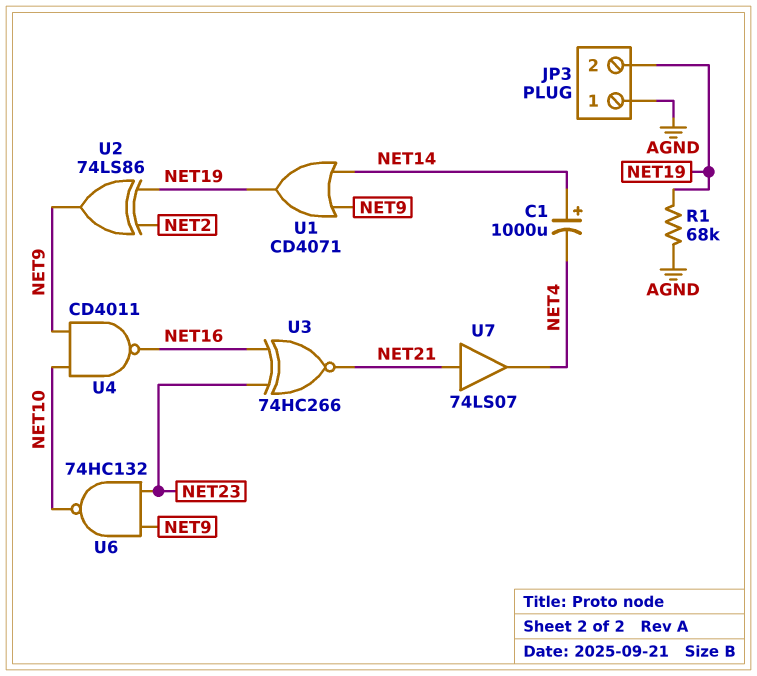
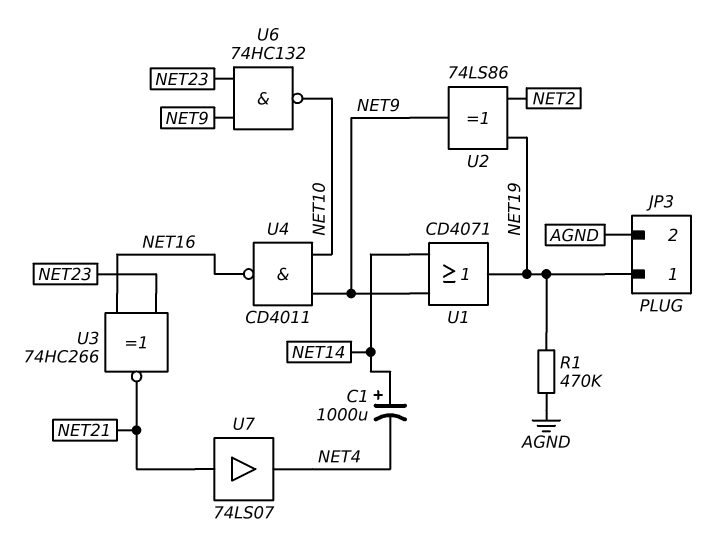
JP3 pin 1: AGND -> NET19
JP3 pin 2: NET19 -> AGND
R1: 68k (AGND, NET19) -> 470k (AGND, NET19)

